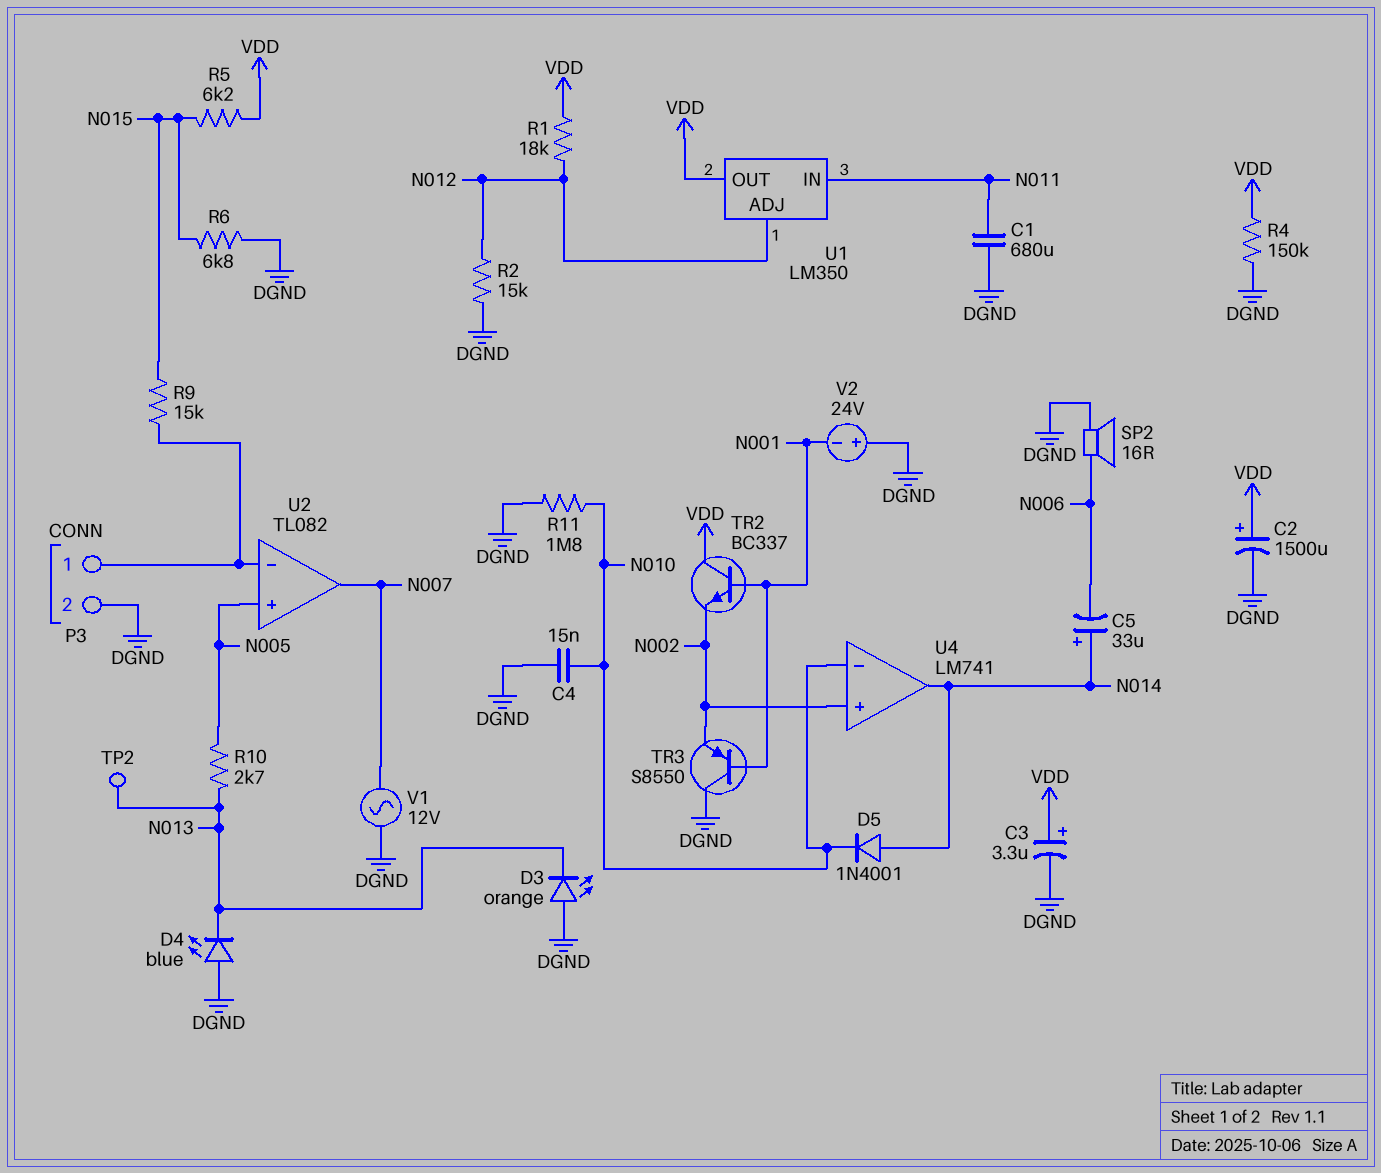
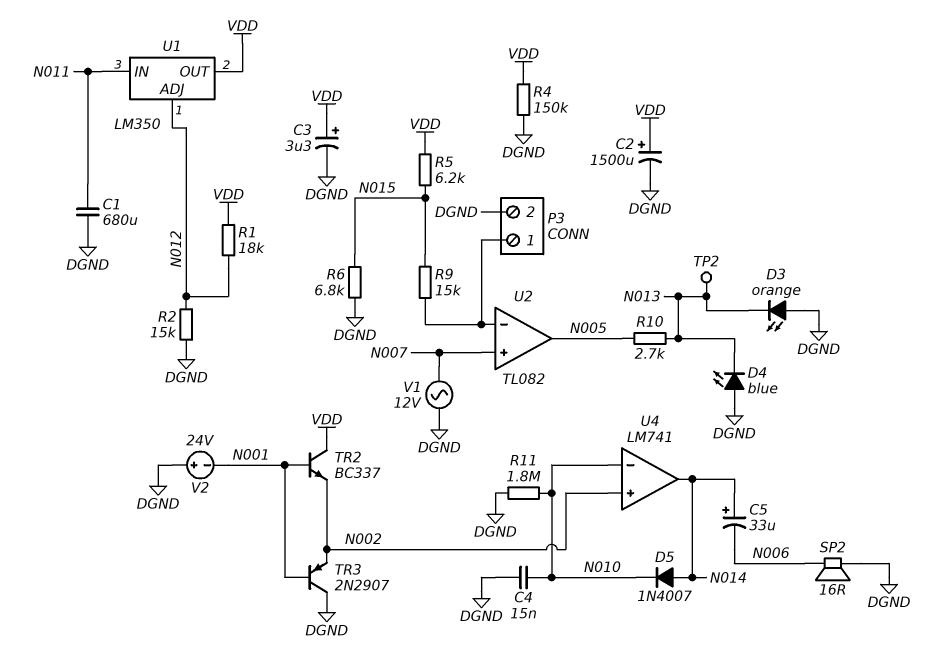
D5: diode 1N4001 (A N014, K N010) -> diode 1N4007 (A N014, K N010)
TR3: PNP S8550 (B N001, C DGND, E N002) -> PNP 2N2907 (B N001, C DGND, E N002)
U2 pin in+: N005 -> N007
U2 pin out: N007 -> N005

